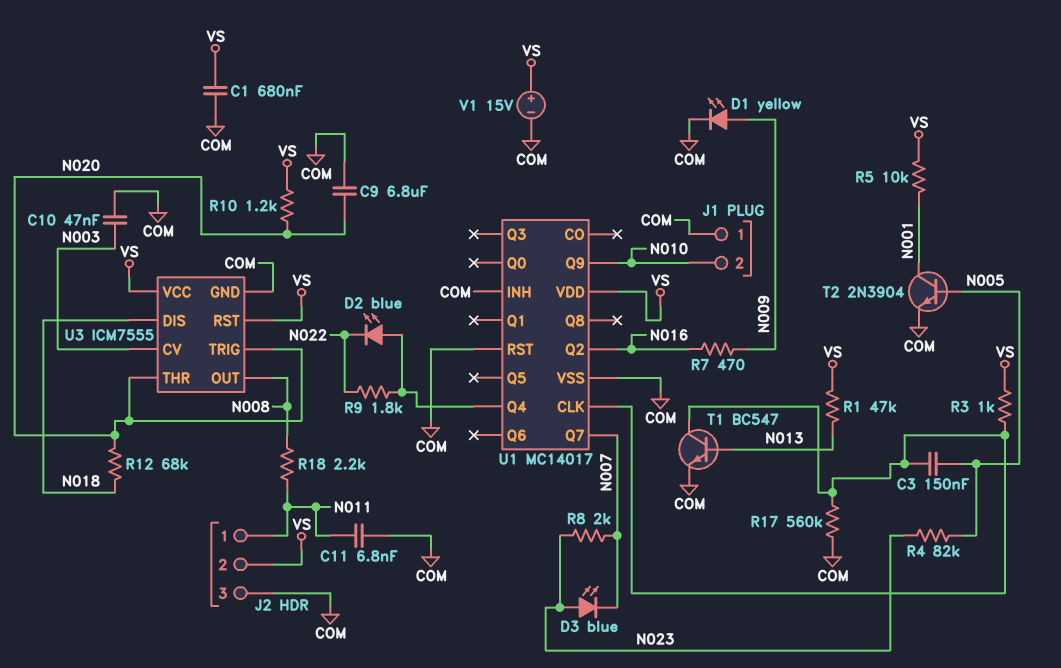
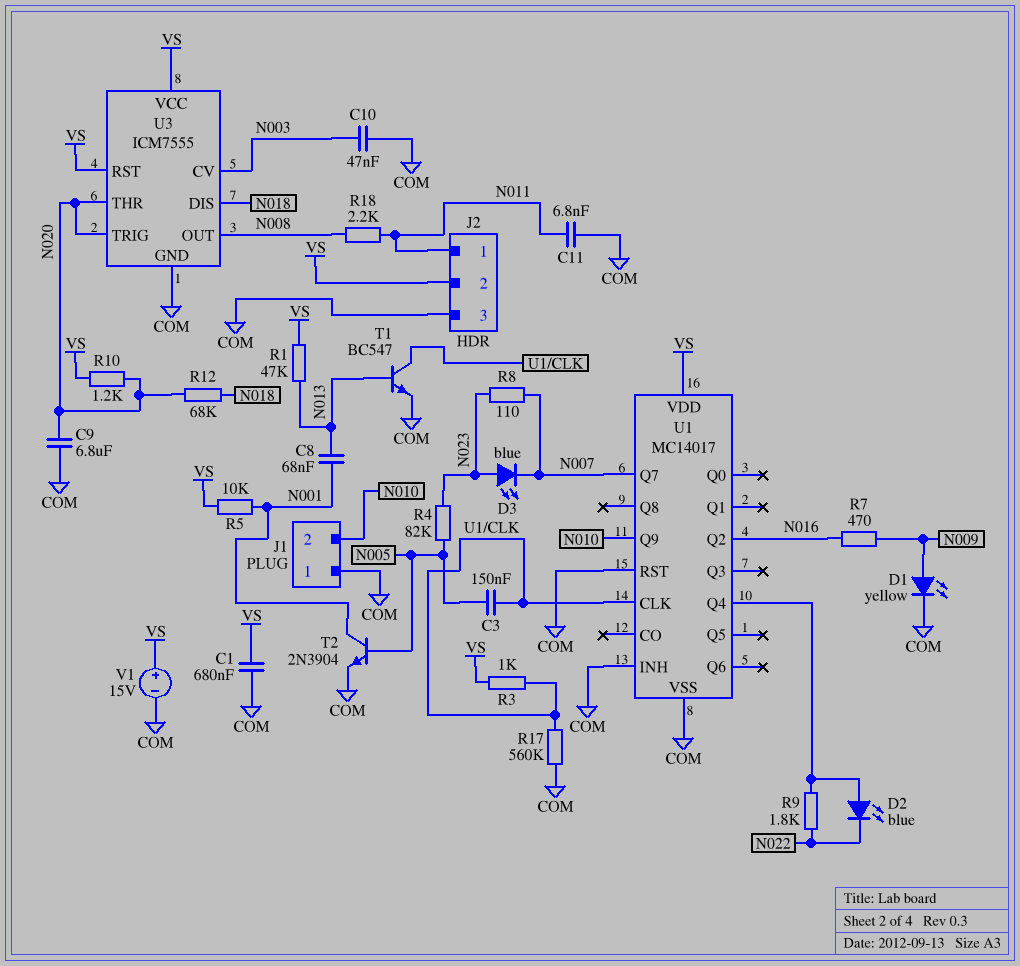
C8: none -> 68nF (N001, N013)
R8: 2k (N007, N023) -> 110 (N007, N023)

